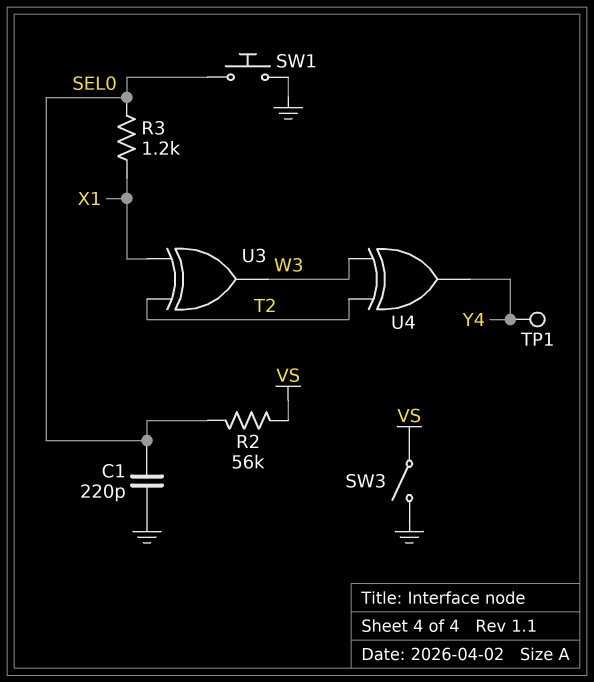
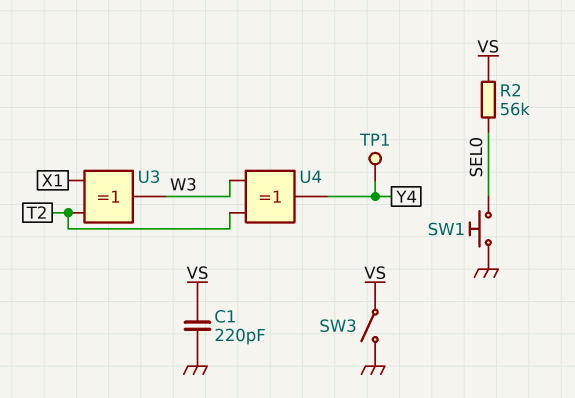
C1: 220pF (GND, SEL0) -> 220pF (GND, VS)
R3: 1.2k (SEL0, X1) -> none

